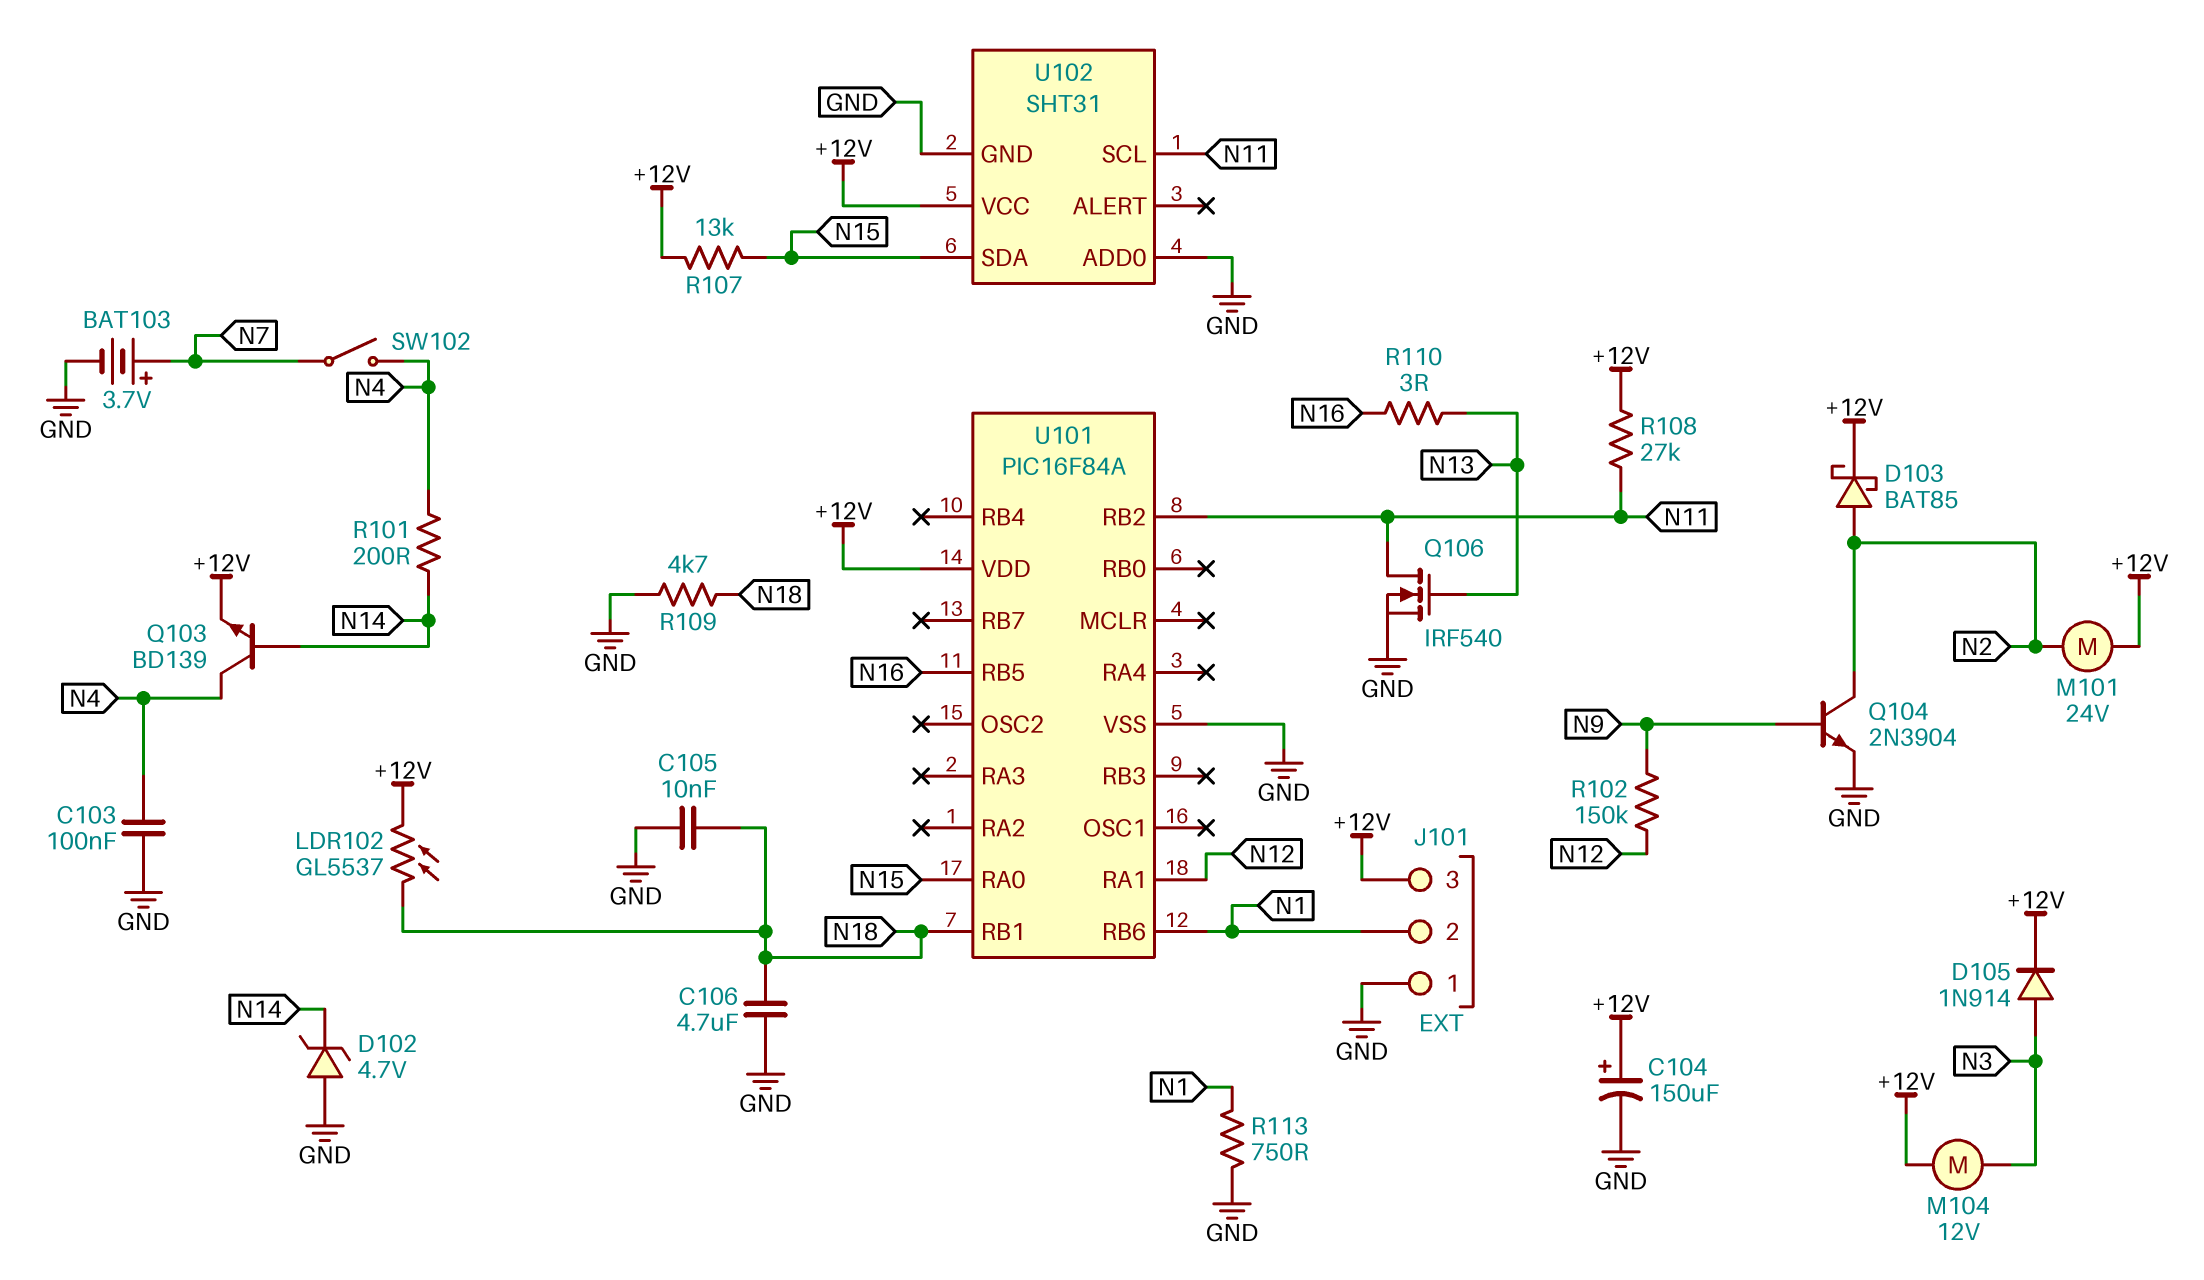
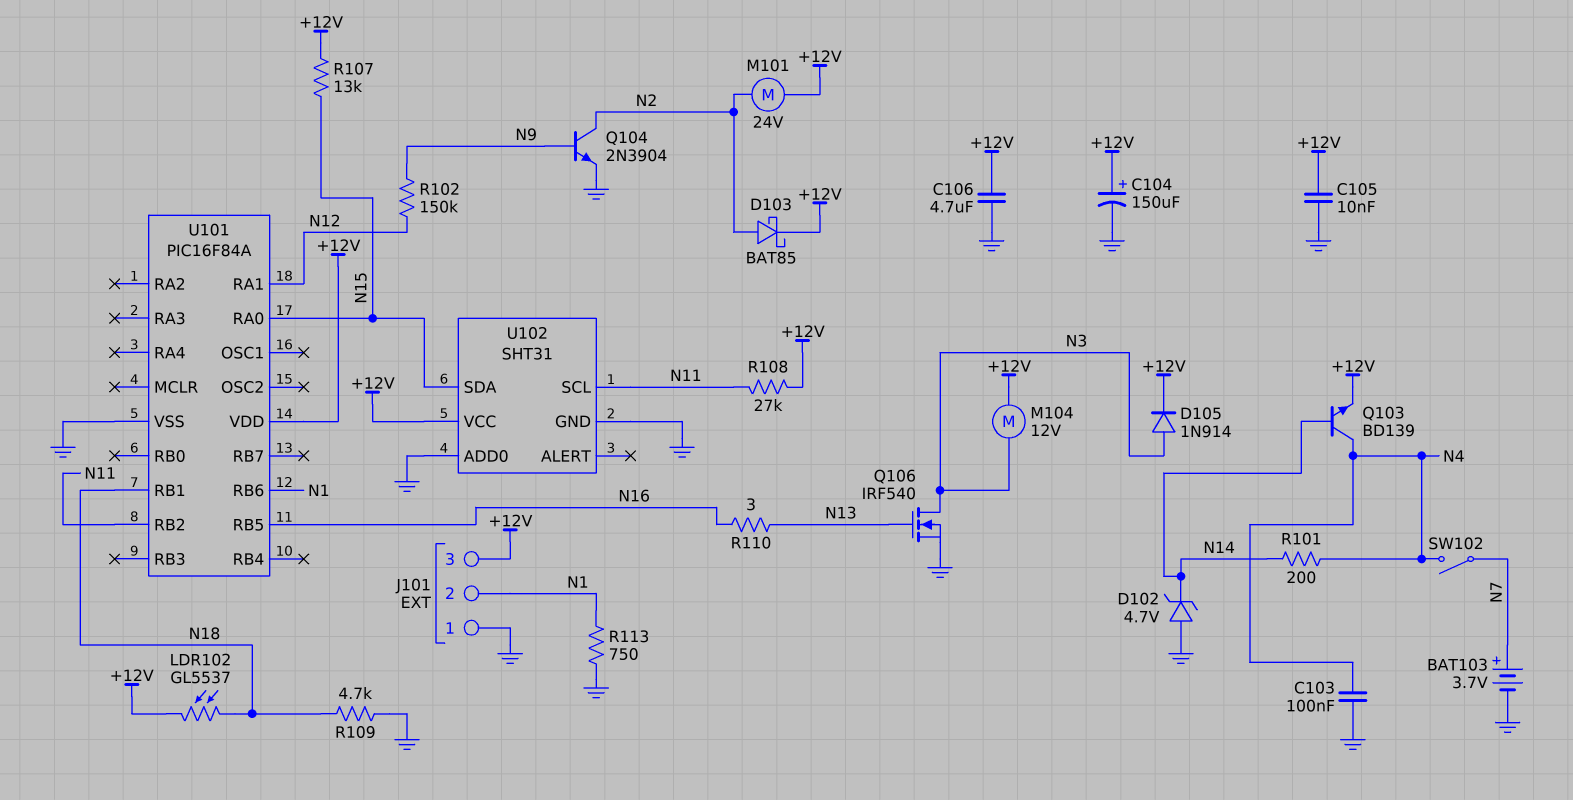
C105: 10nF (GND, N18) -> 10nF (+12V, GND)
C106: 4.7uF (GND, N18) -> 4.7uF (+12V, GND)
Q106: NMOS IRF540 (G N13, D N11, S GND) -> NMOS IRF540 (G N13, D N3, S GND)

